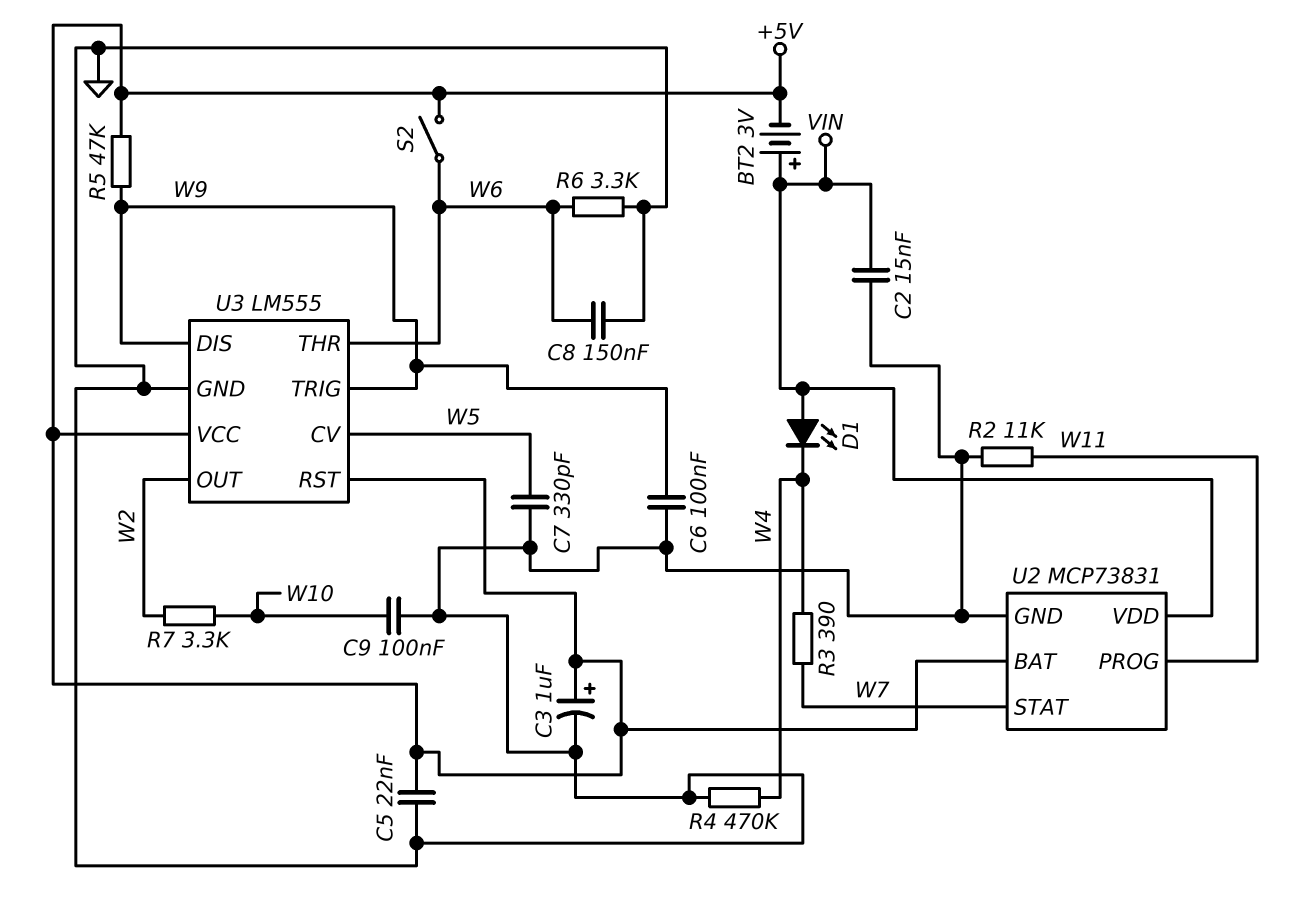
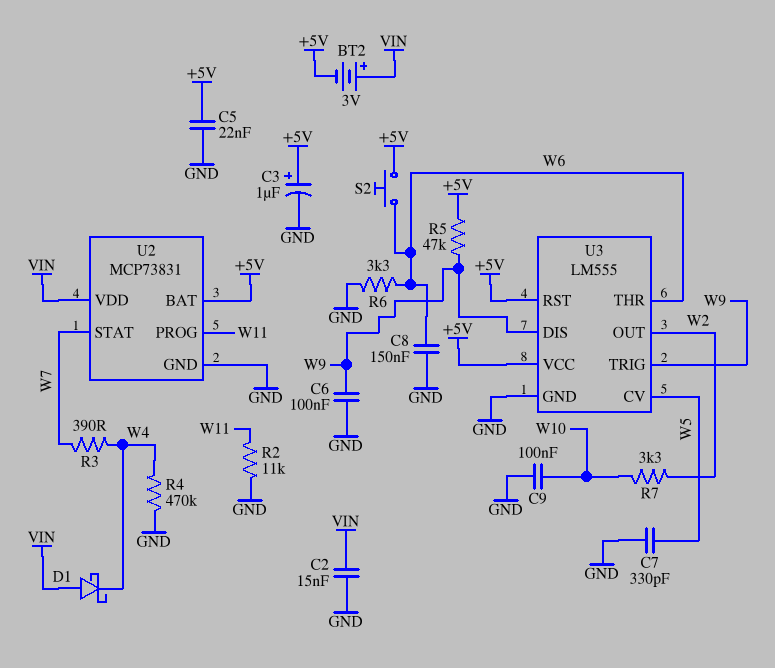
D1: LED (A VIN, K W4) -> schottky (A VIN, K W4)
S2: switch (+5V, W6) -> button (+5V, W6)

